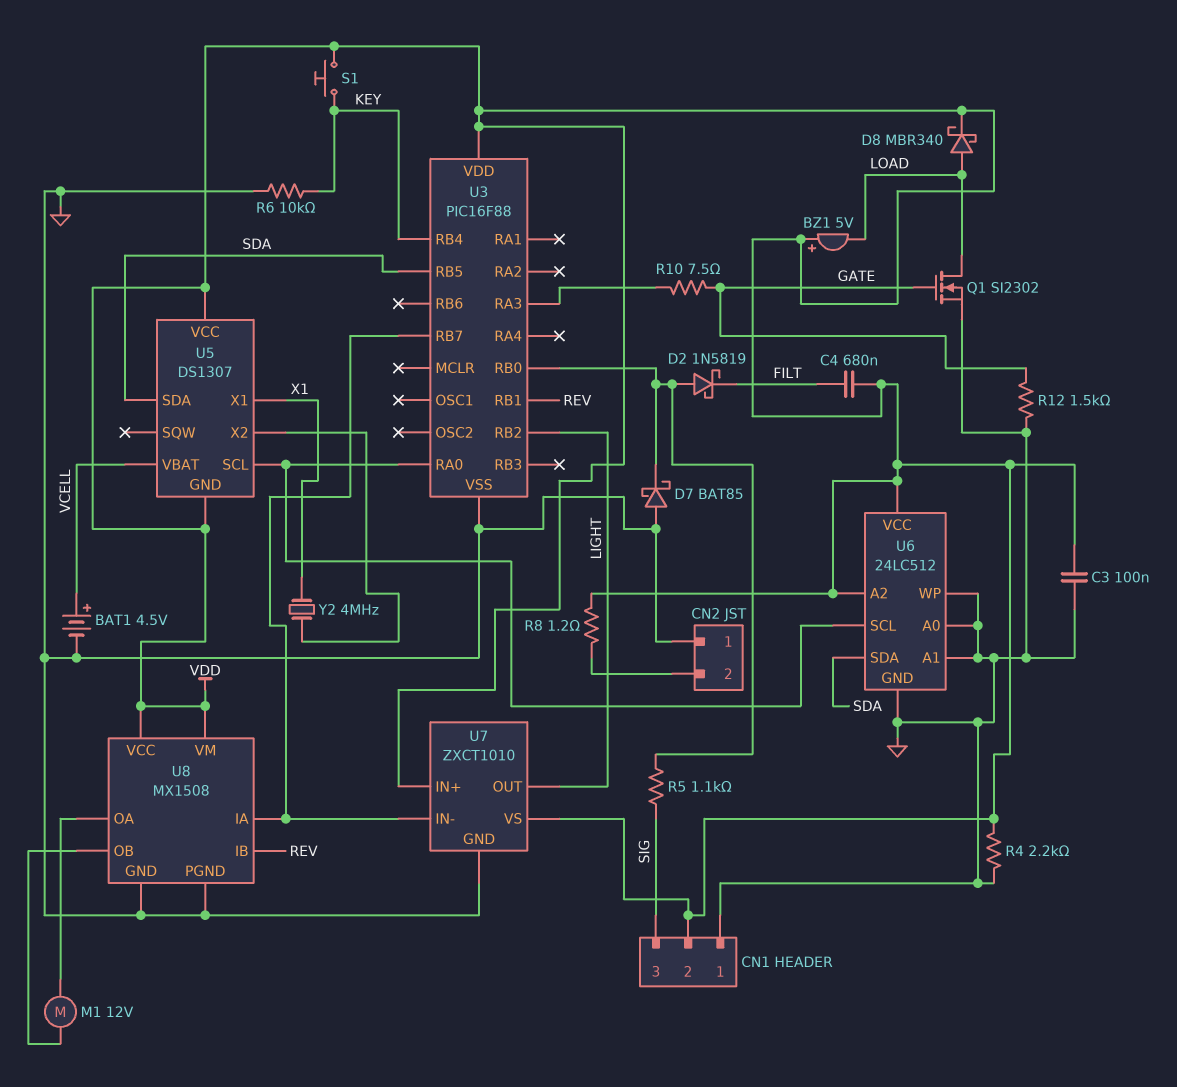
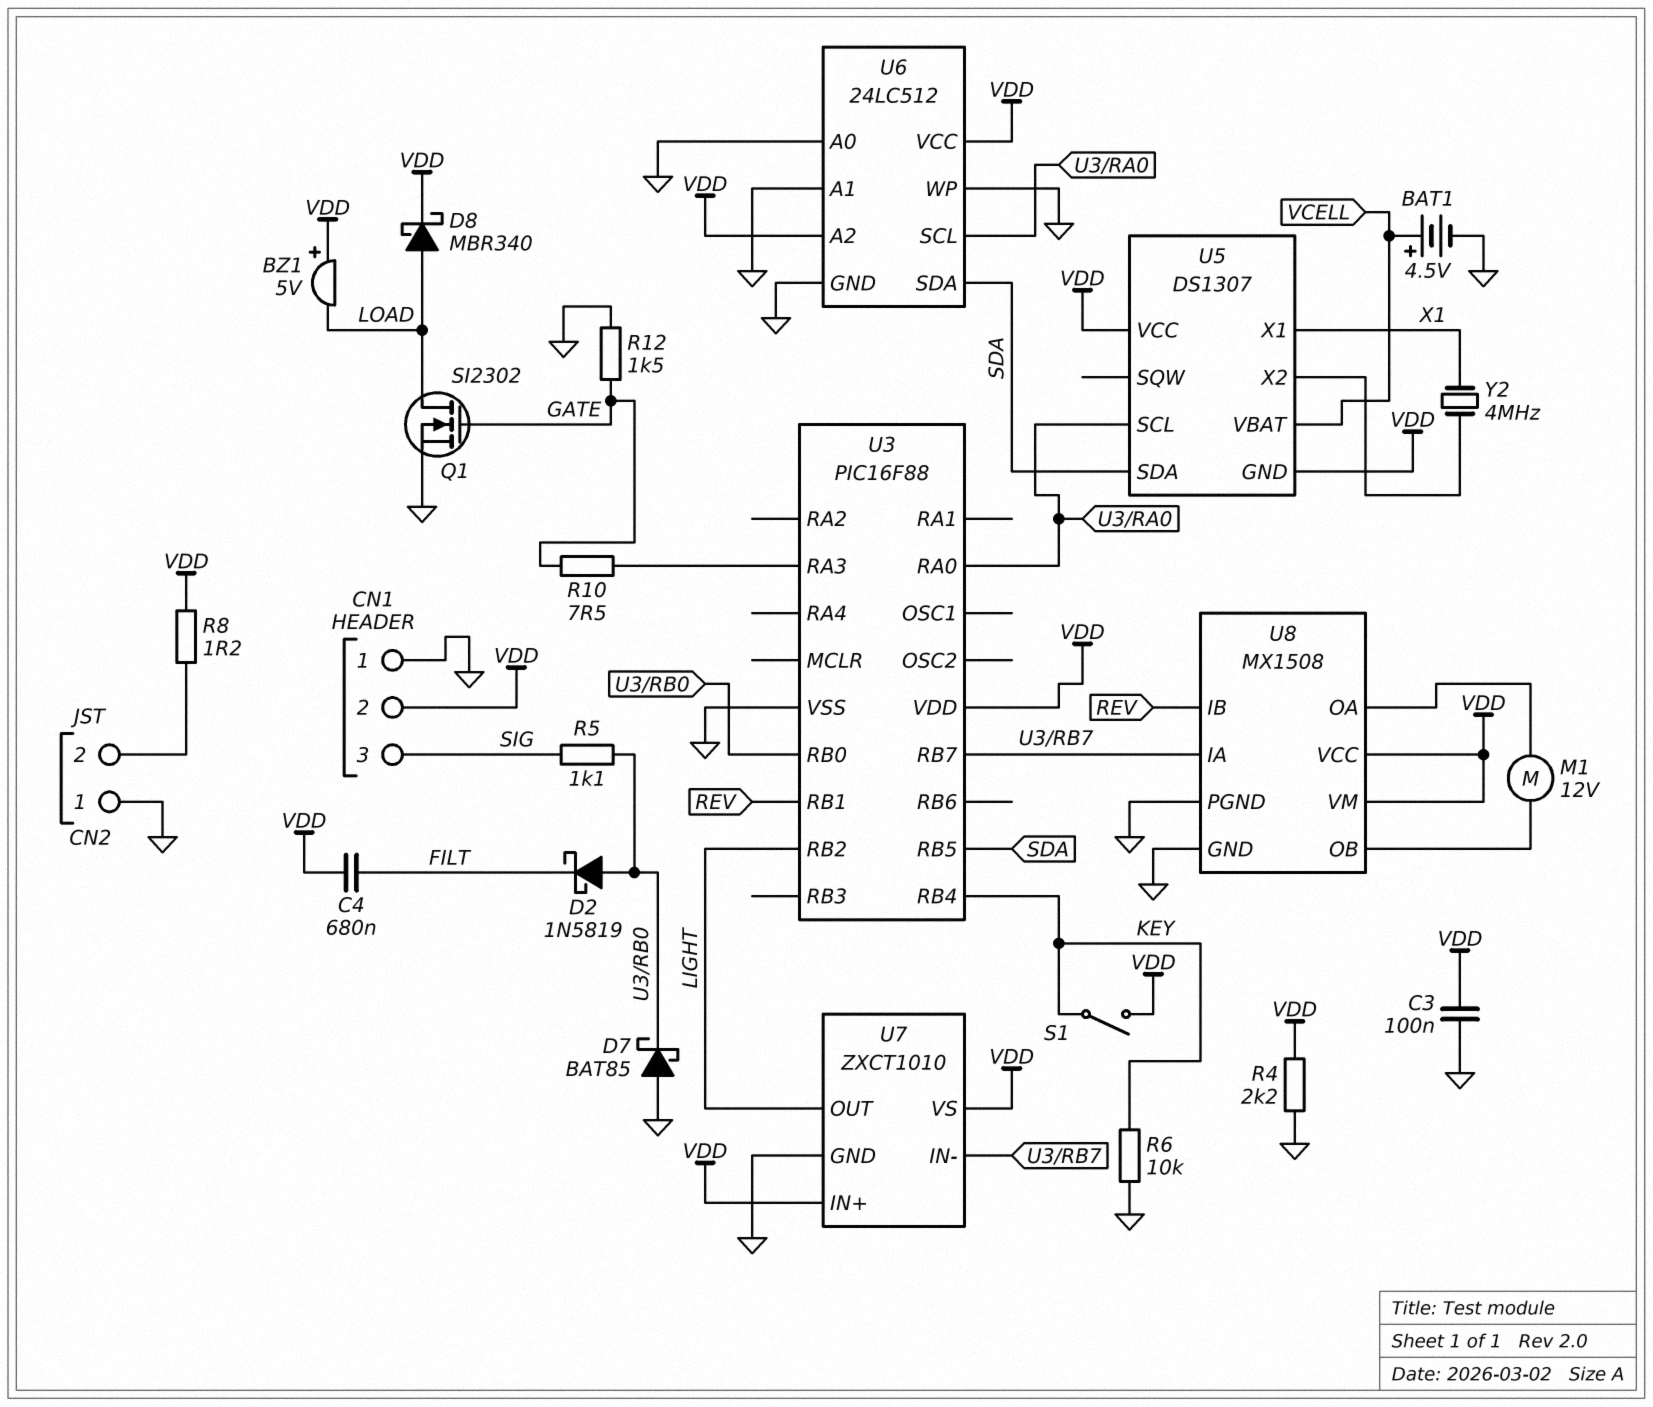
S1: button (KEY, VDD) -> switch (KEY, VDD)

